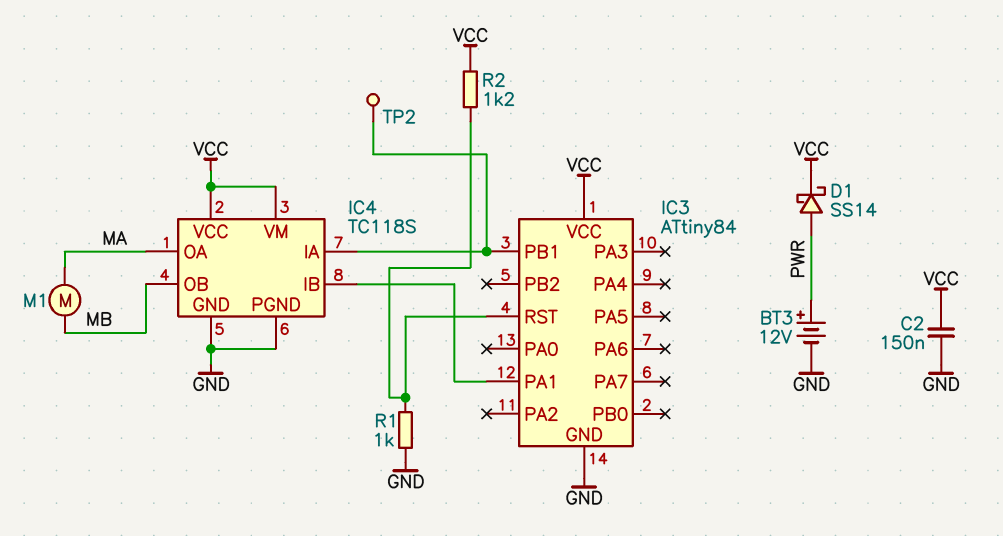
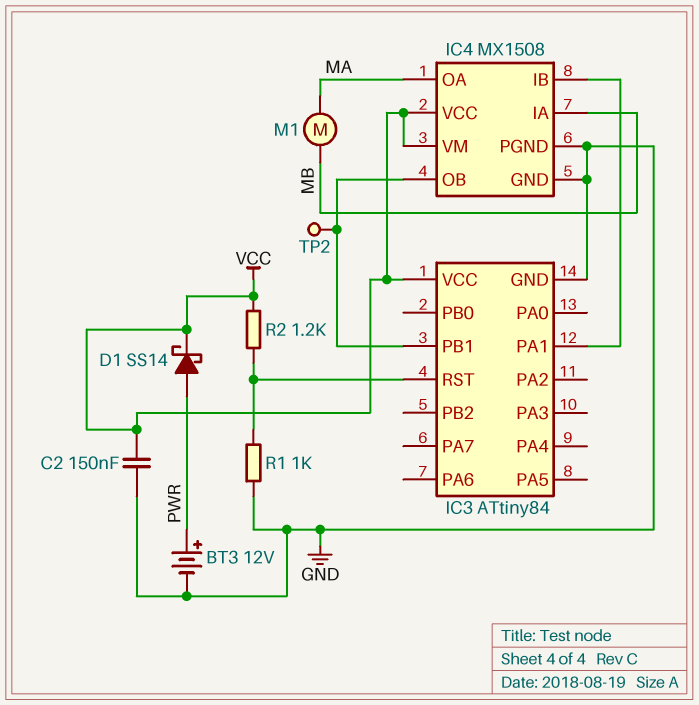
IC4: TC118S -> MX1508
IC4 pin IA: IC3/PB1 -> MB
IC4 pin OB: MB -> IC3/PB1

